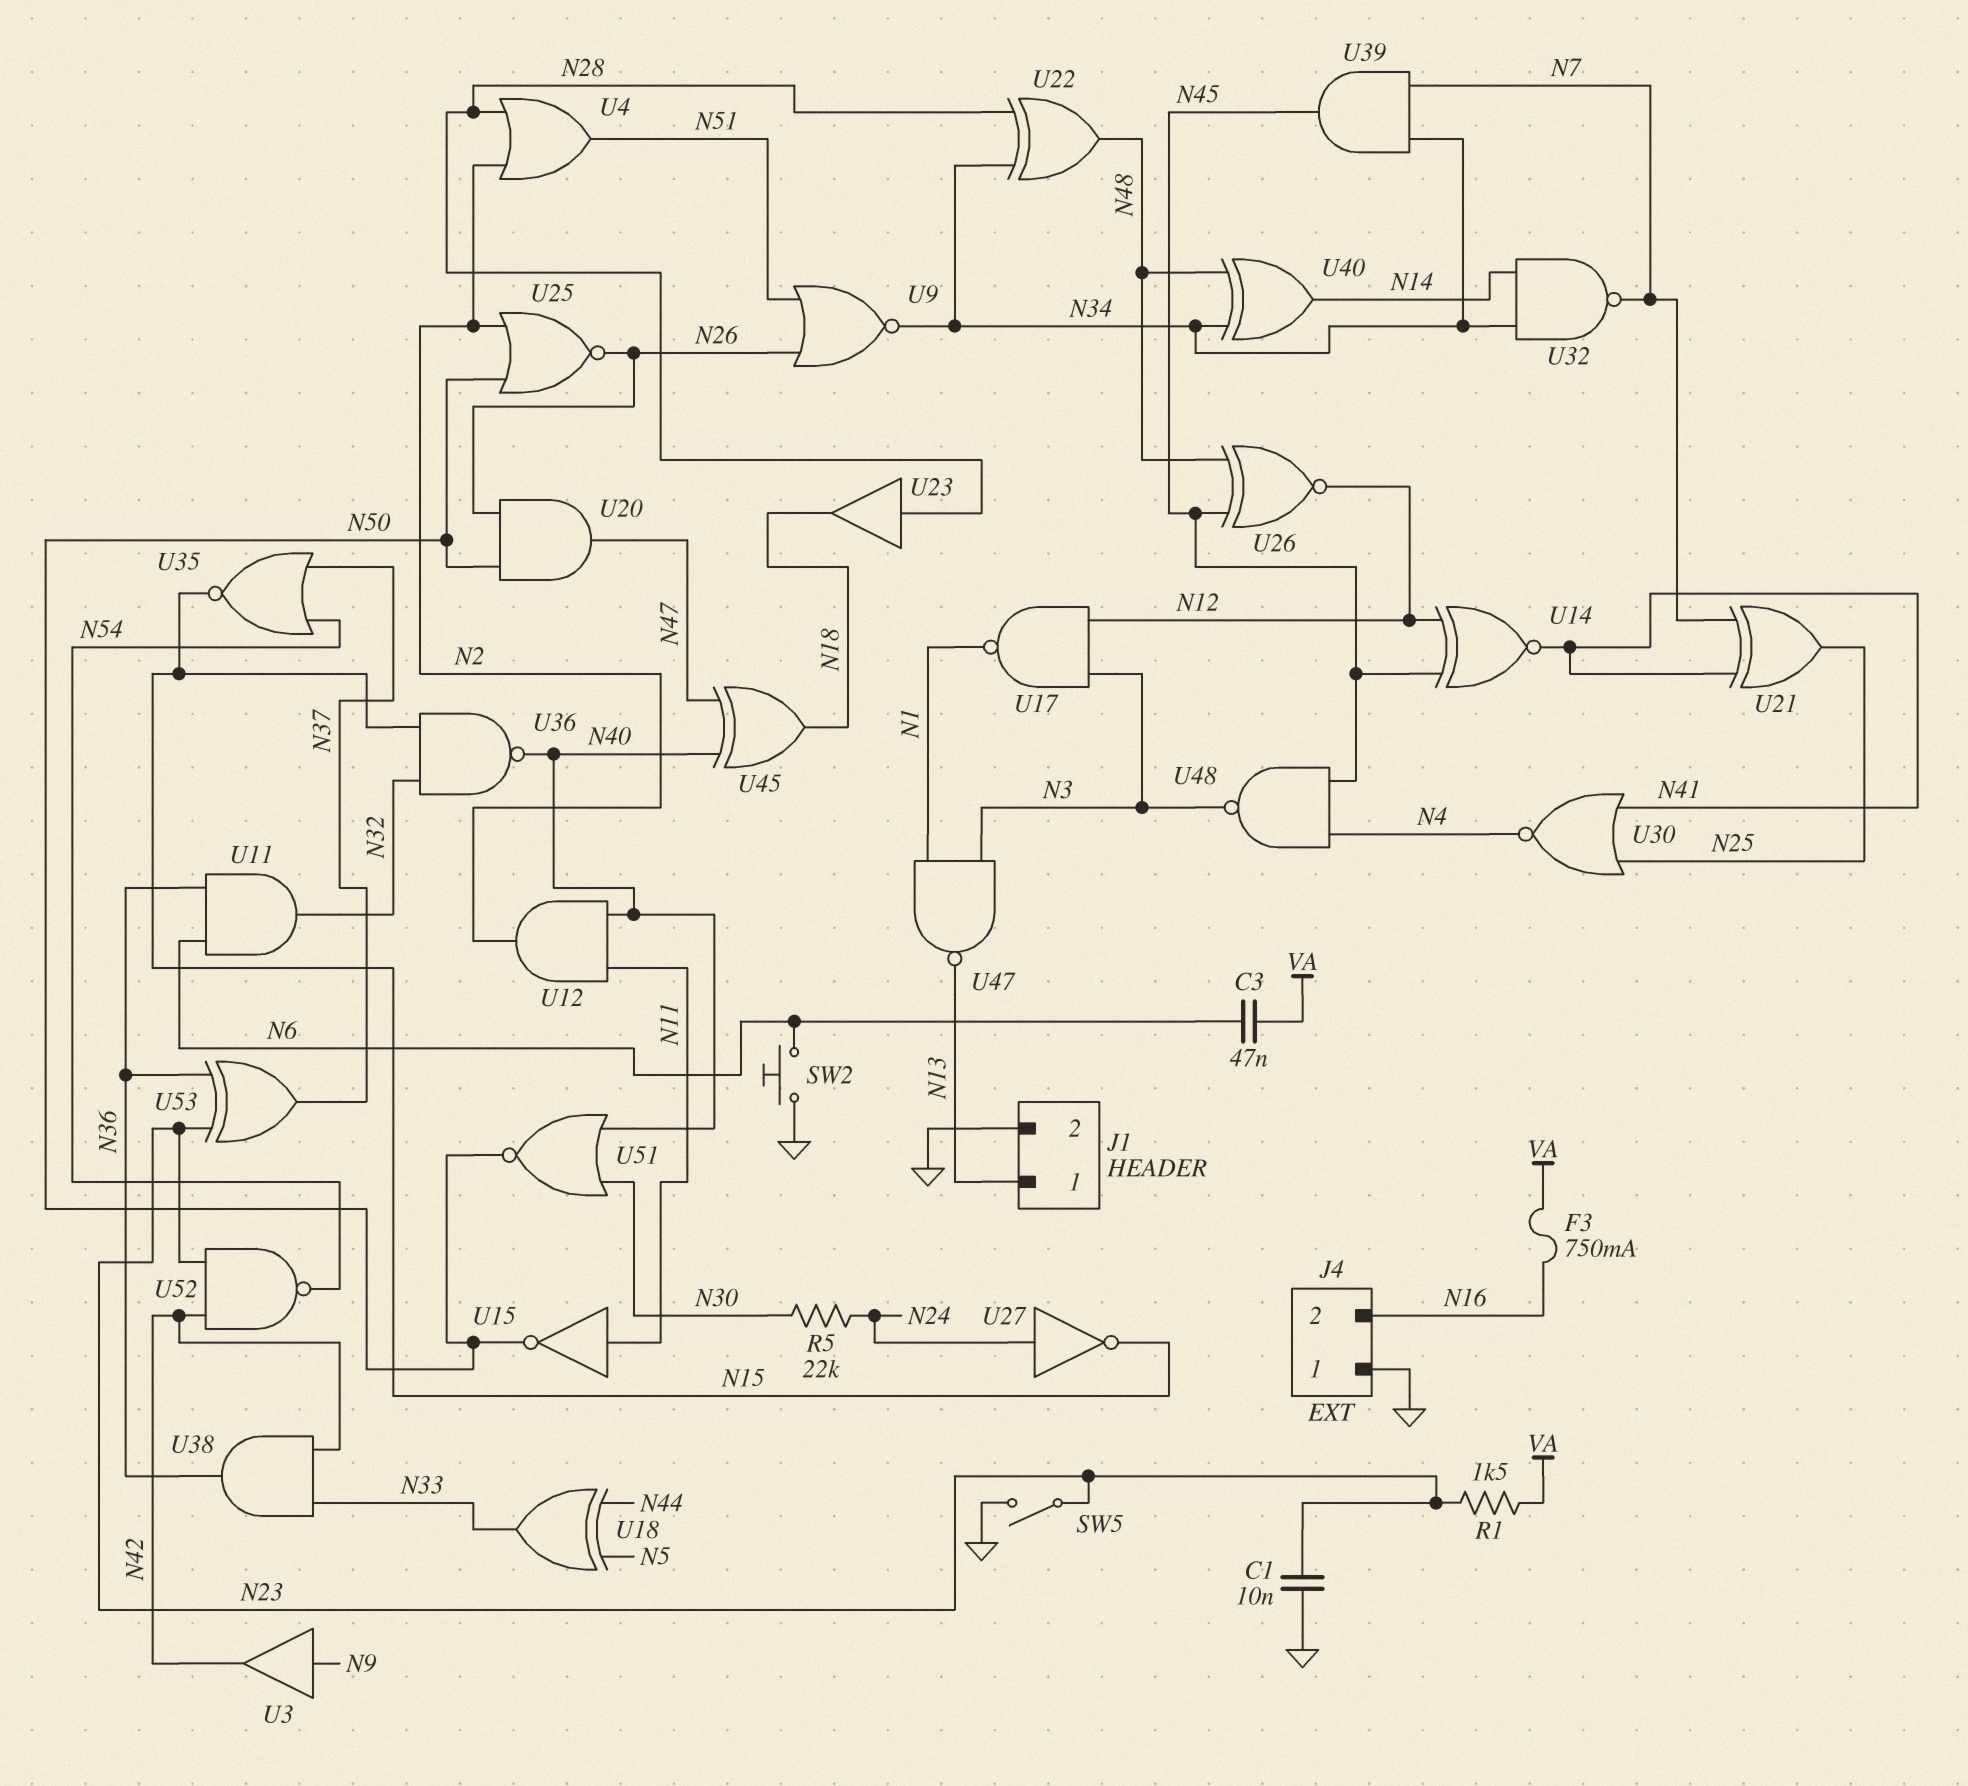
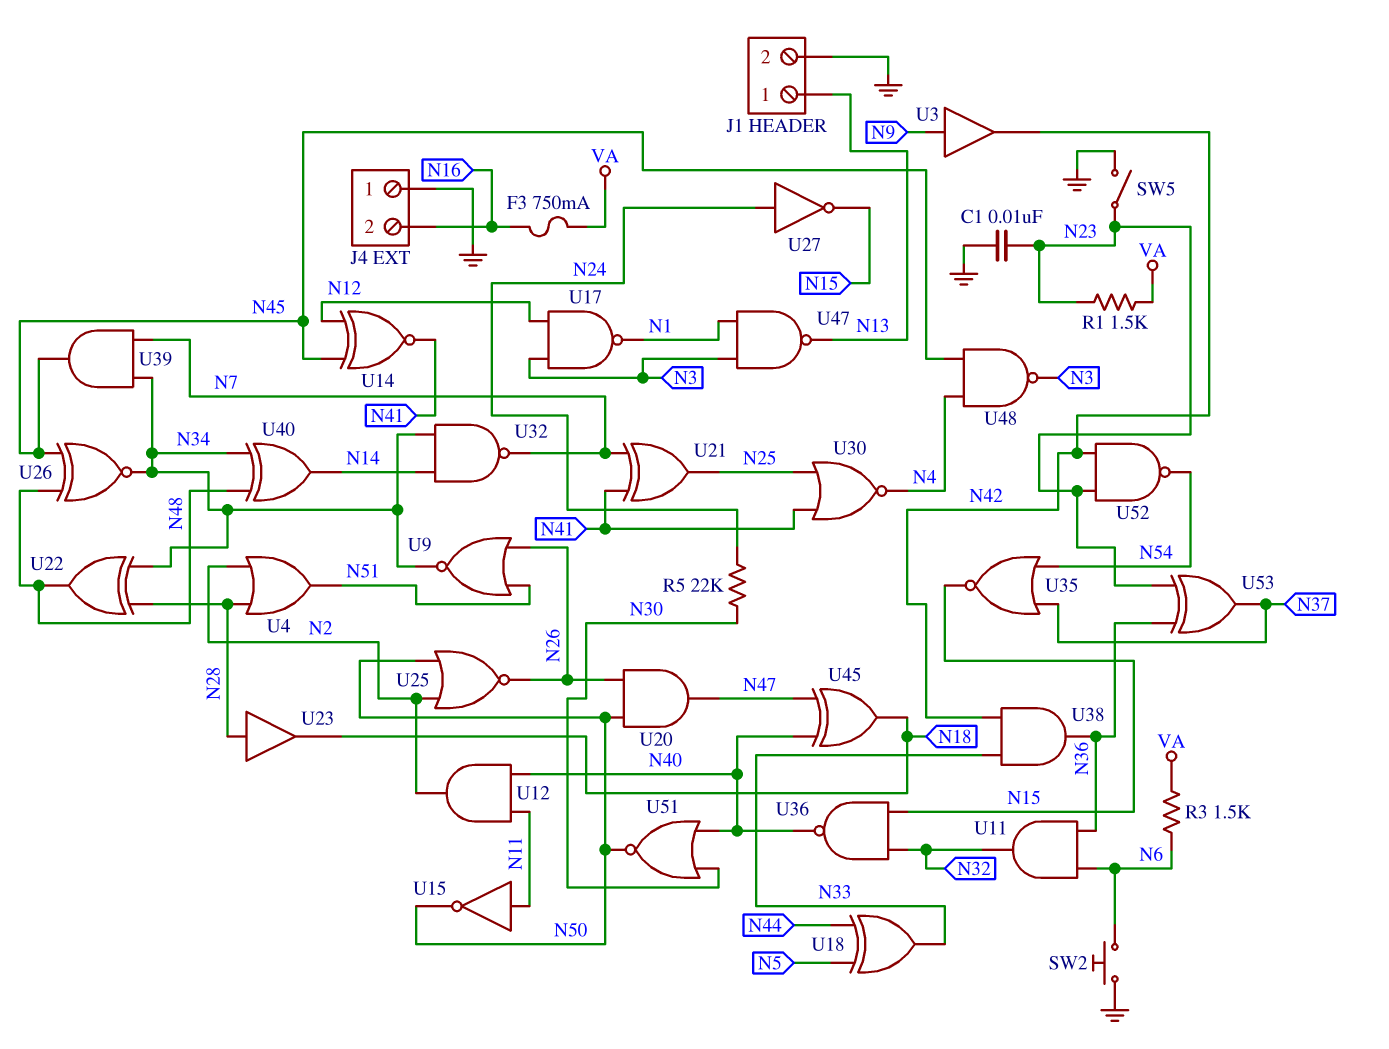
C3: 47nF (N6, VA) -> none
R3: none -> 1.5k (N6, VA)
U26: XNOR (in N45, in N48, out N12) -> XNOR (in N45, in N48, out N34)

